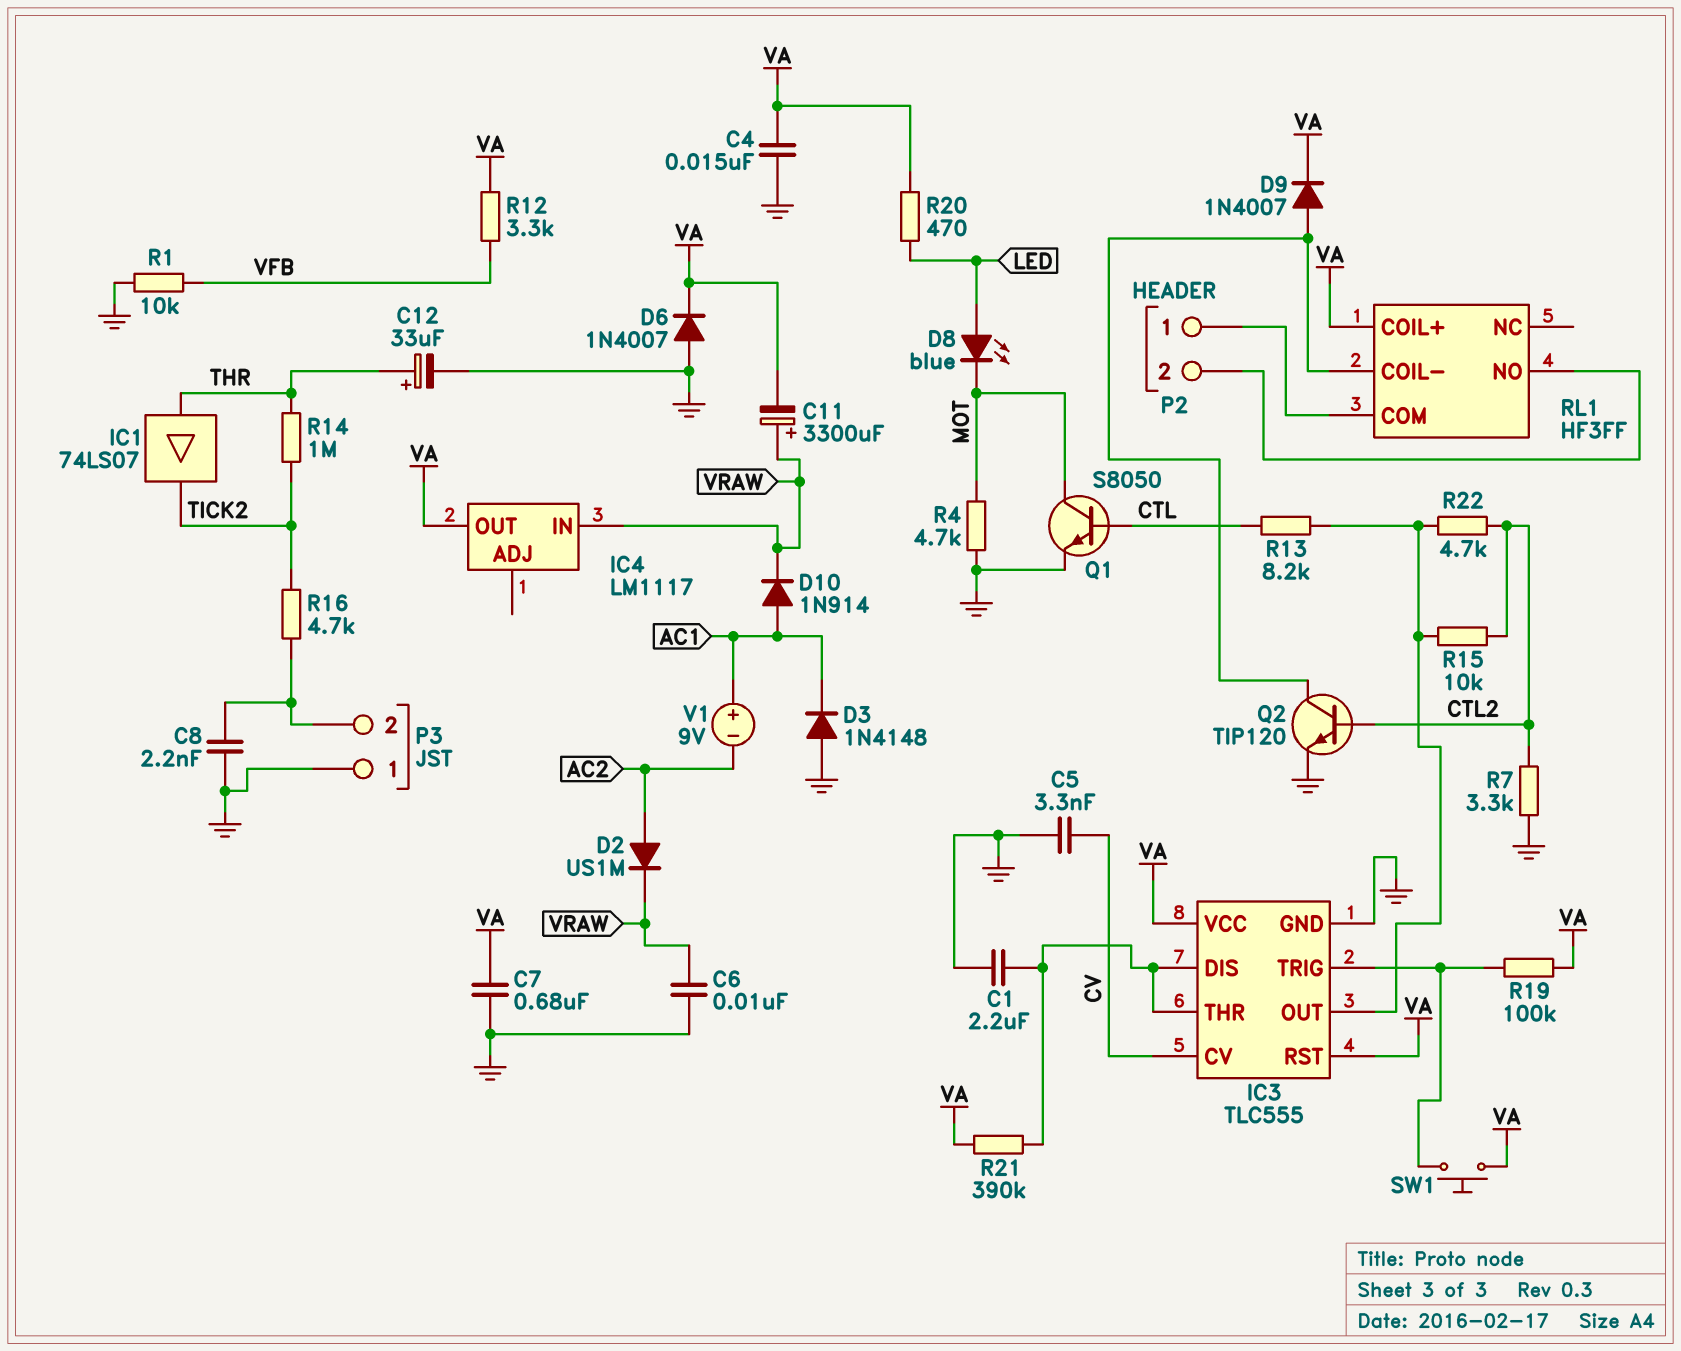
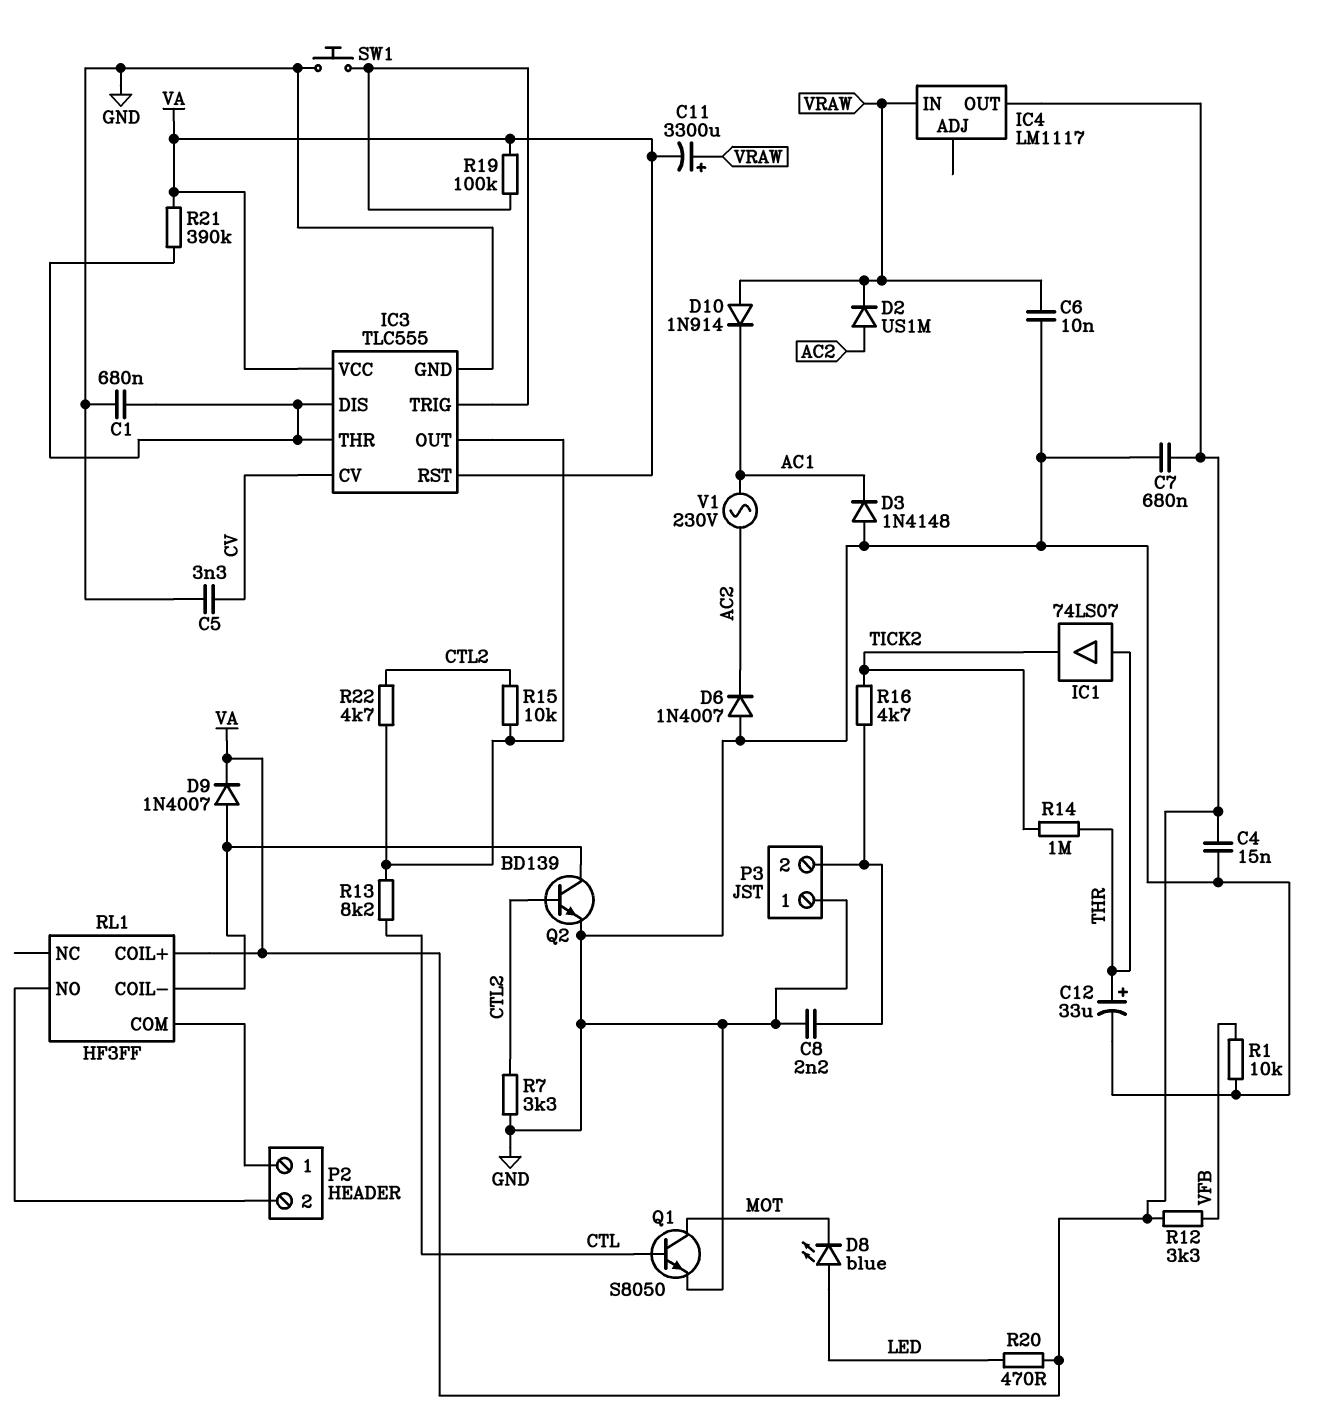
C1: 2.2uF (GND, IC3/DIS) -> 680nF (GND, IC3/DIS)
D6: diode 1N4007 (A GND, K VA) -> diode 1N4007 (A GND, K AC2)
D10: diode 1N914 (A AC1, K VRAW) -> diode 1N914 (A VRAW, K AC1)
Q2: NPN TIP120 (B CTL2, C RL1/COIL-, E GND) -> NPN BD139 (B CTL2, C RL1/COIL-, E GND)
R4: 4.7k (GND, MOT) -> none
SW1: button (IC3/TRIG, VA) -> button (GND, IC3/TRIG)
V1: 9V (plus AC1, minus AC2) -> AC 230V (AC1, AC2)

